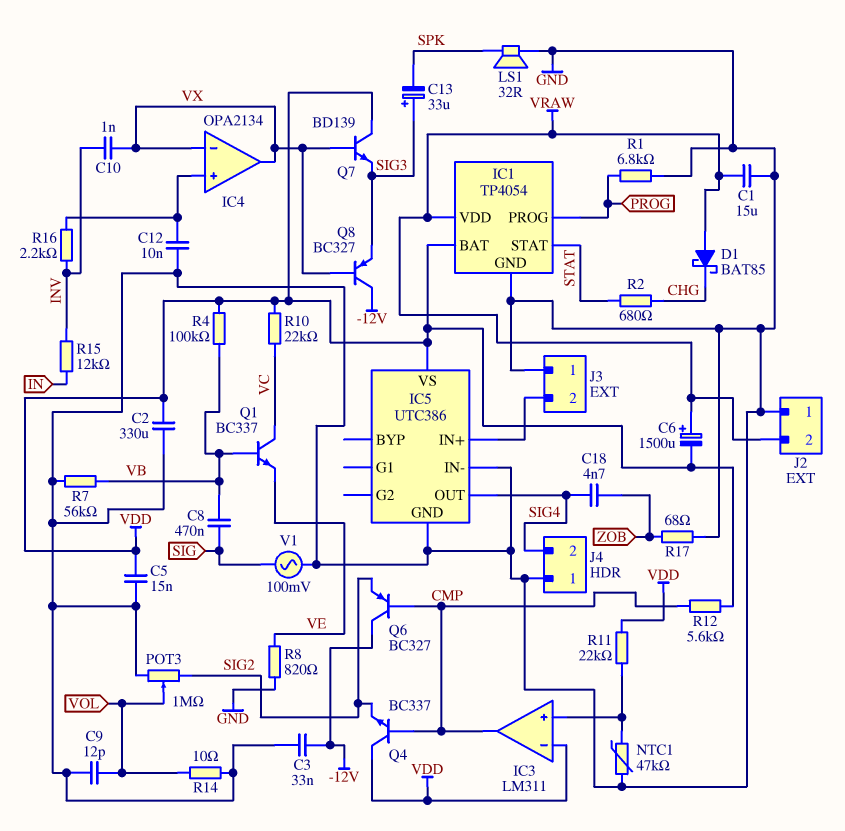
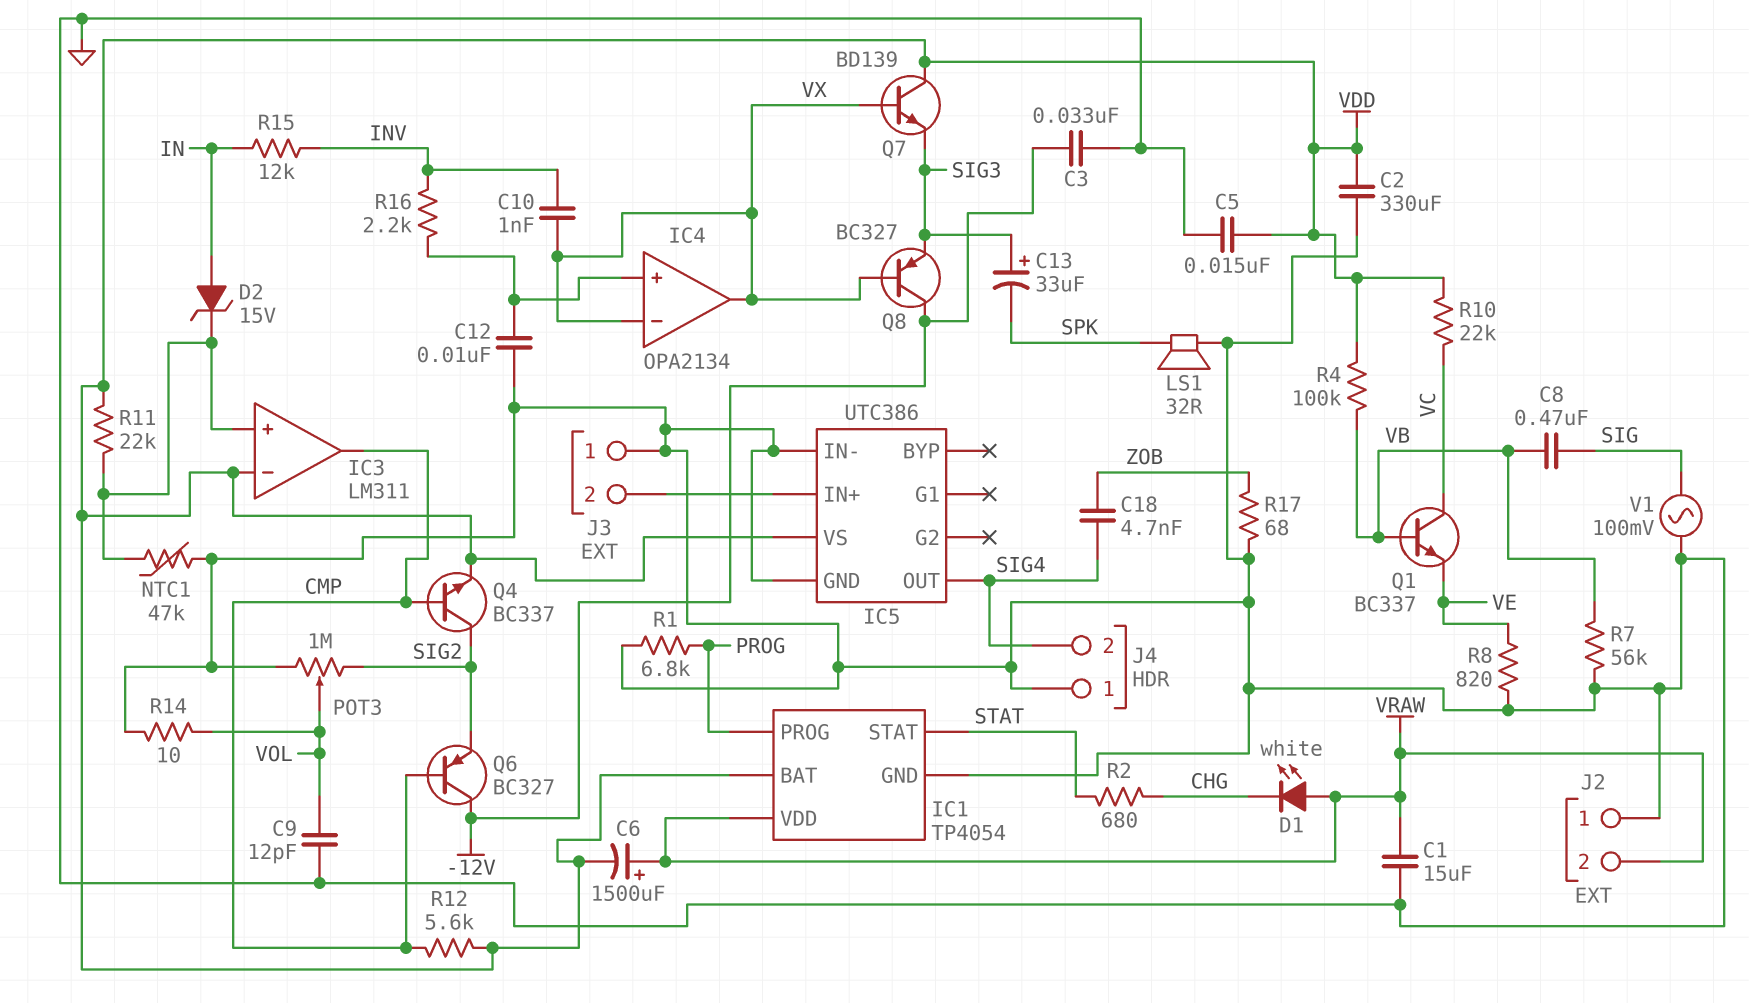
D1: schottky BAT85 (A VRAW, K CHG) -> LED white (A VRAW, K CHG)
D2: none -> zener 15V (A IN, K IC3/in+)
Q4: NPN BC337 (B CMP, C VDD, E SIG2) -> NPN BC337 (B CMP, C SIG2, E VDD)

